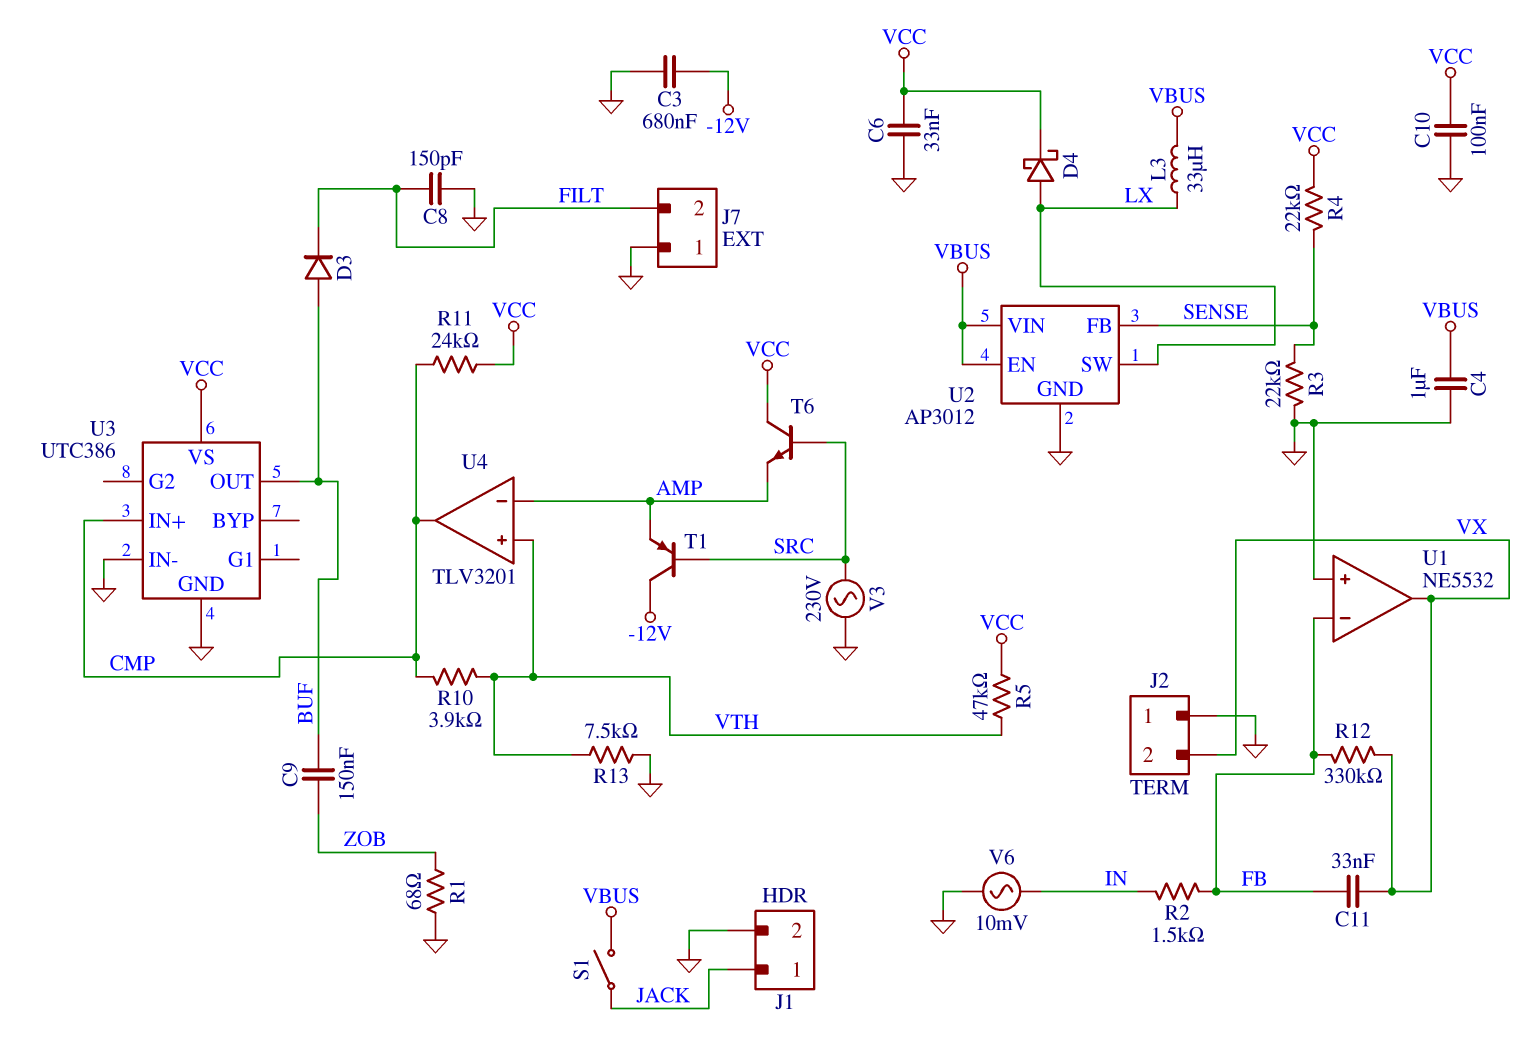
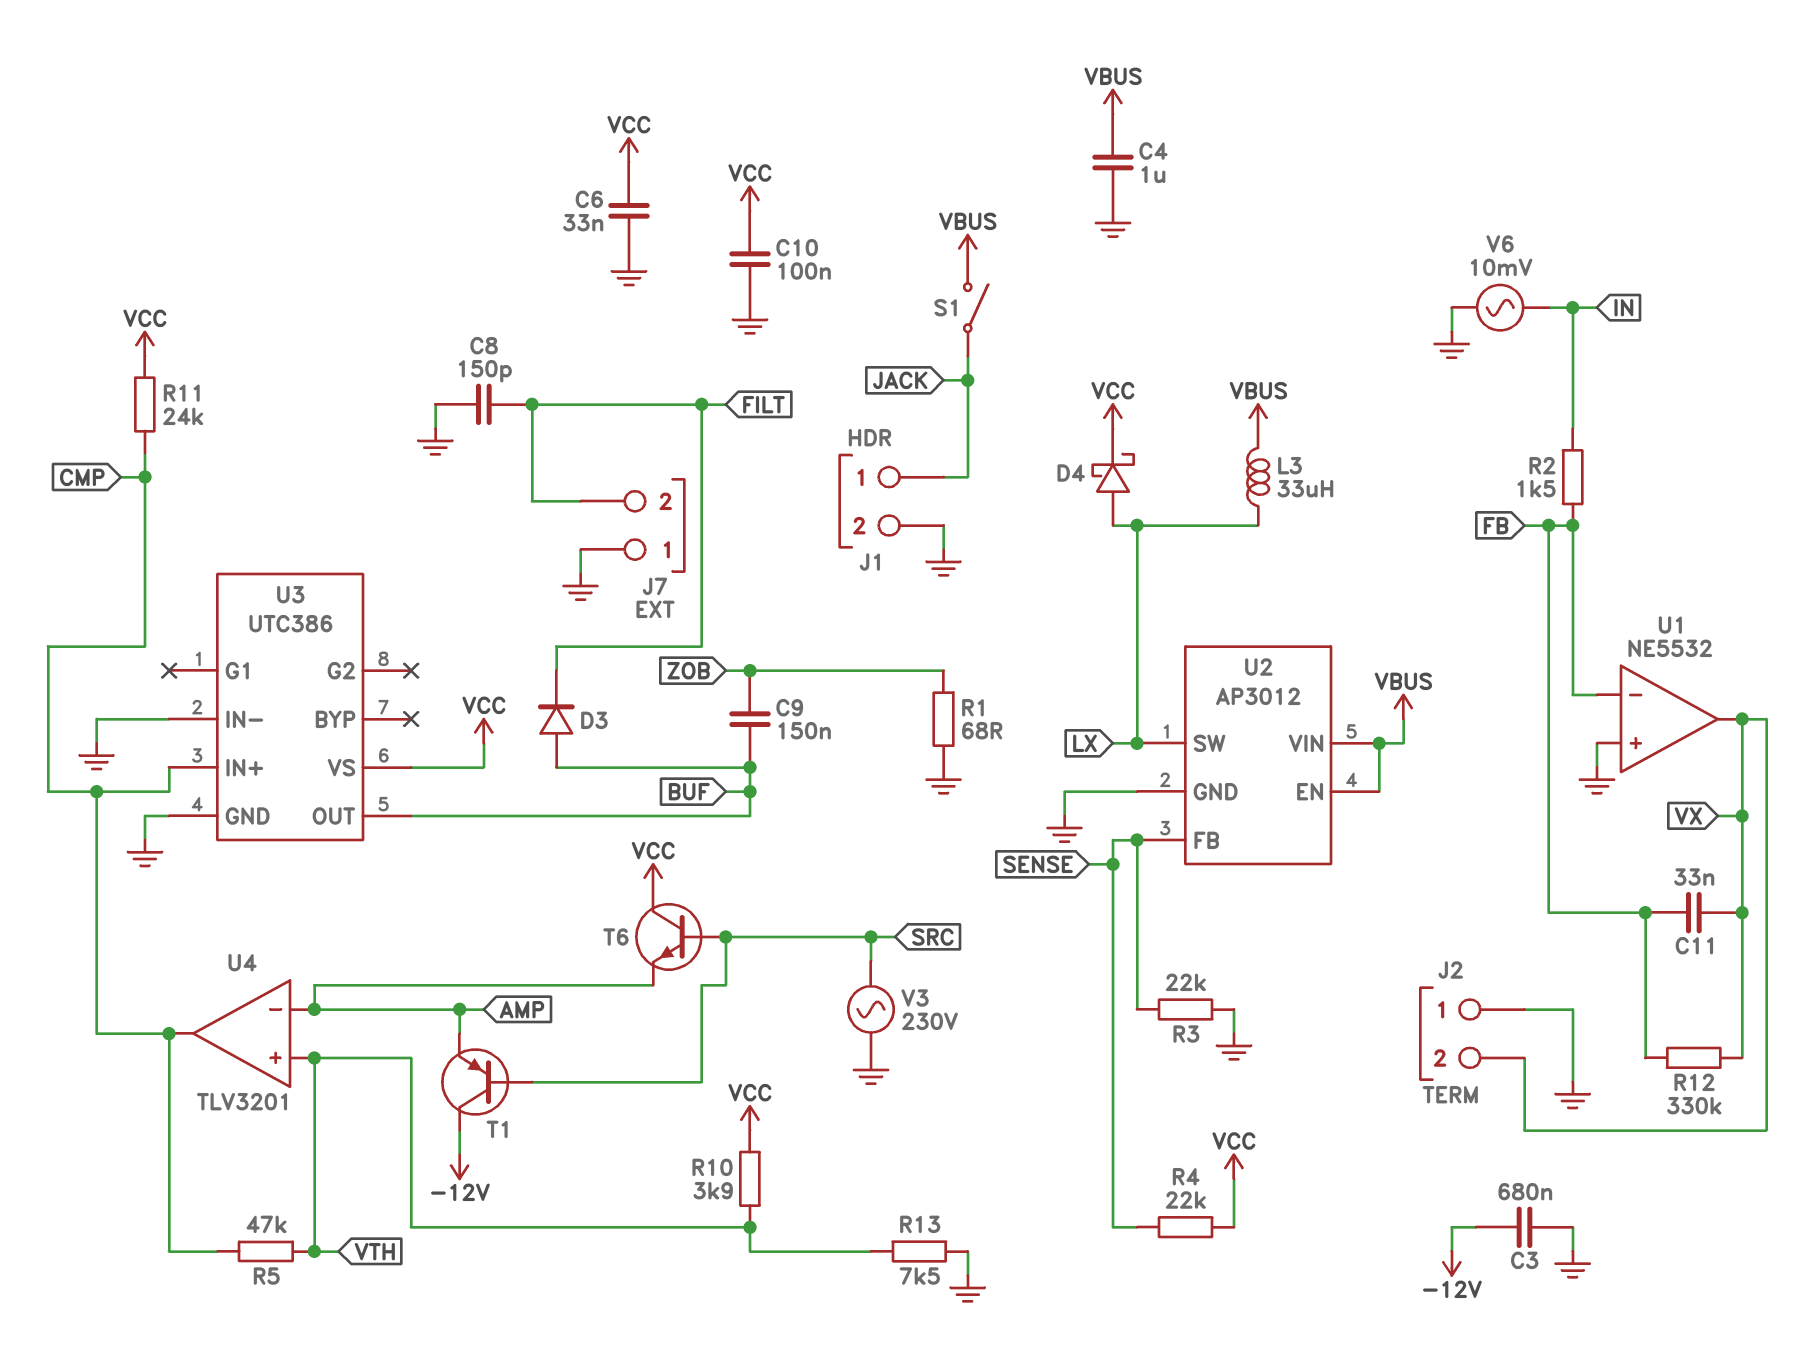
R5: 47k (VCC, VTH) -> 47k (CMP, VTH)
R10: 3.9k (CMP, VTH) -> 3.9k (VCC, VTH)

